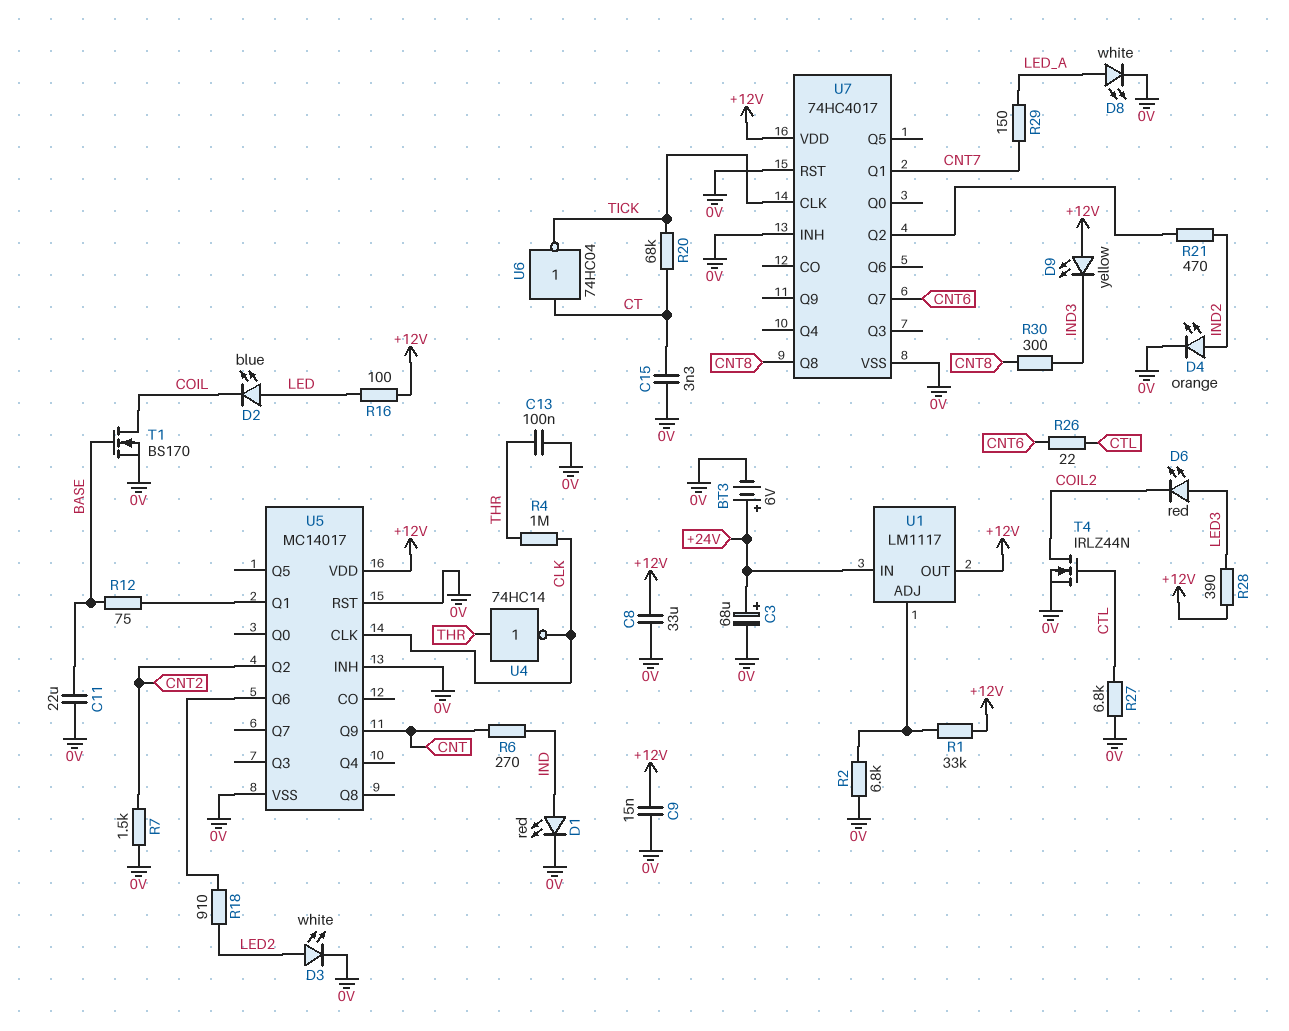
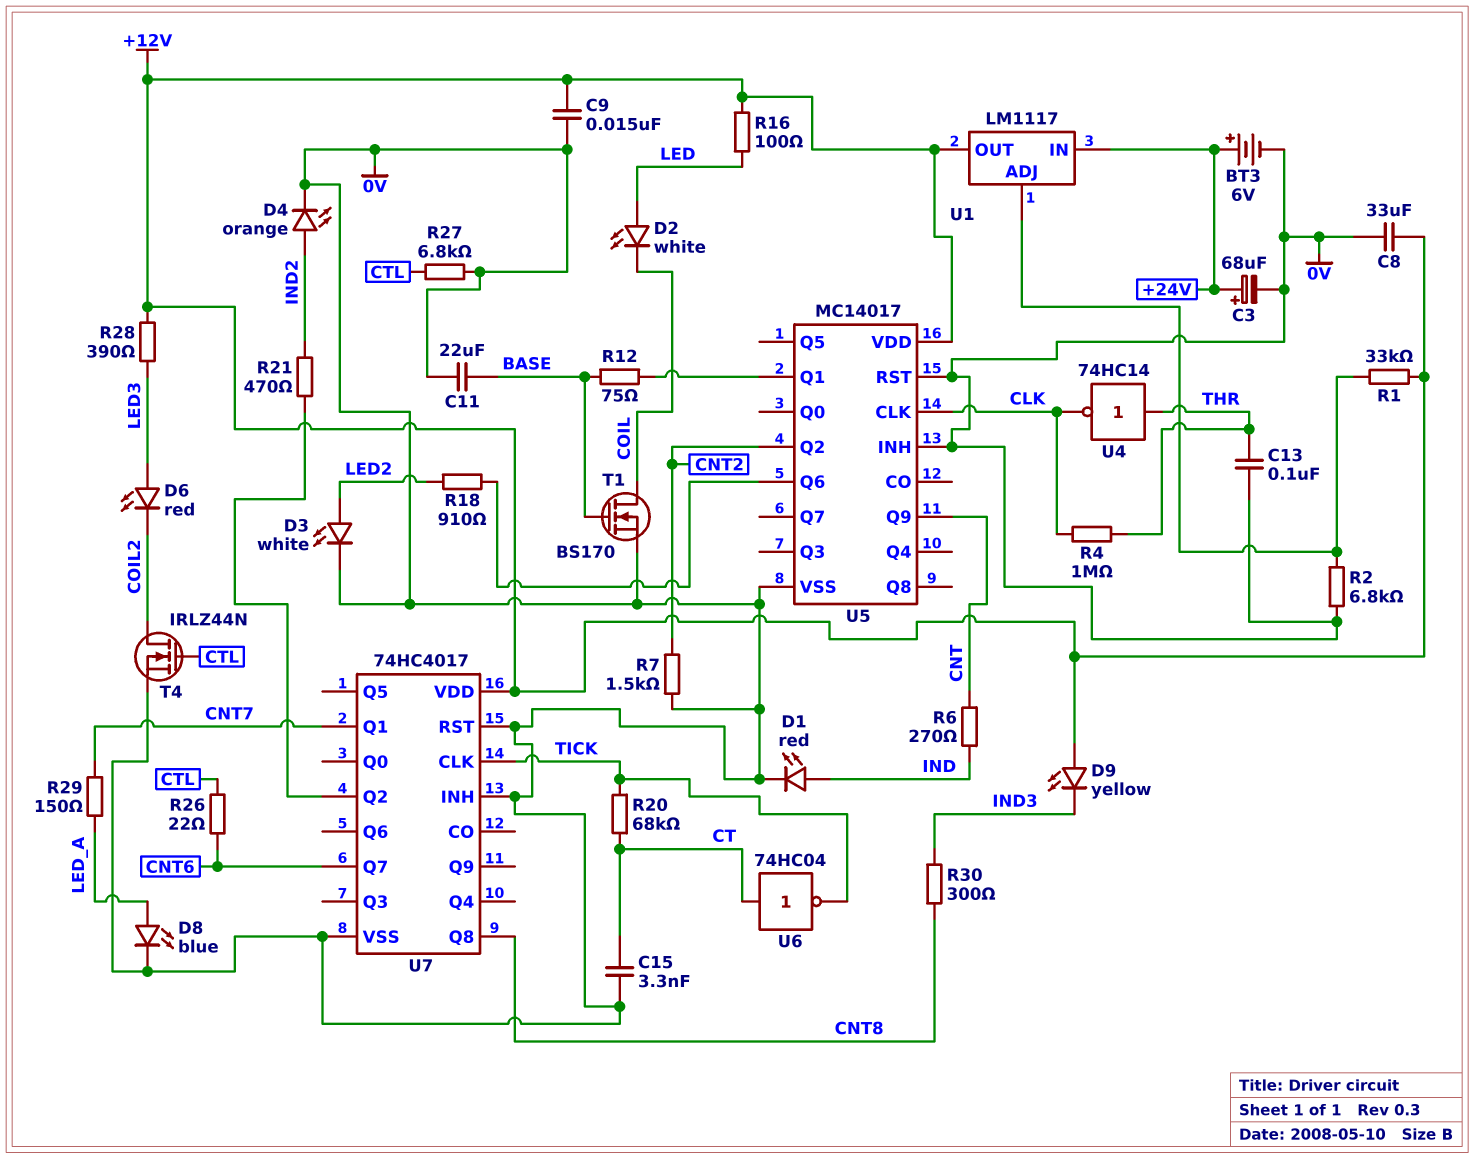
D2: LED blue (A LED, K COIL) -> LED white (A LED, K COIL)
D8: LED white (A LED_A, K 0V) -> LED blue (A LED_A, K 0V)

